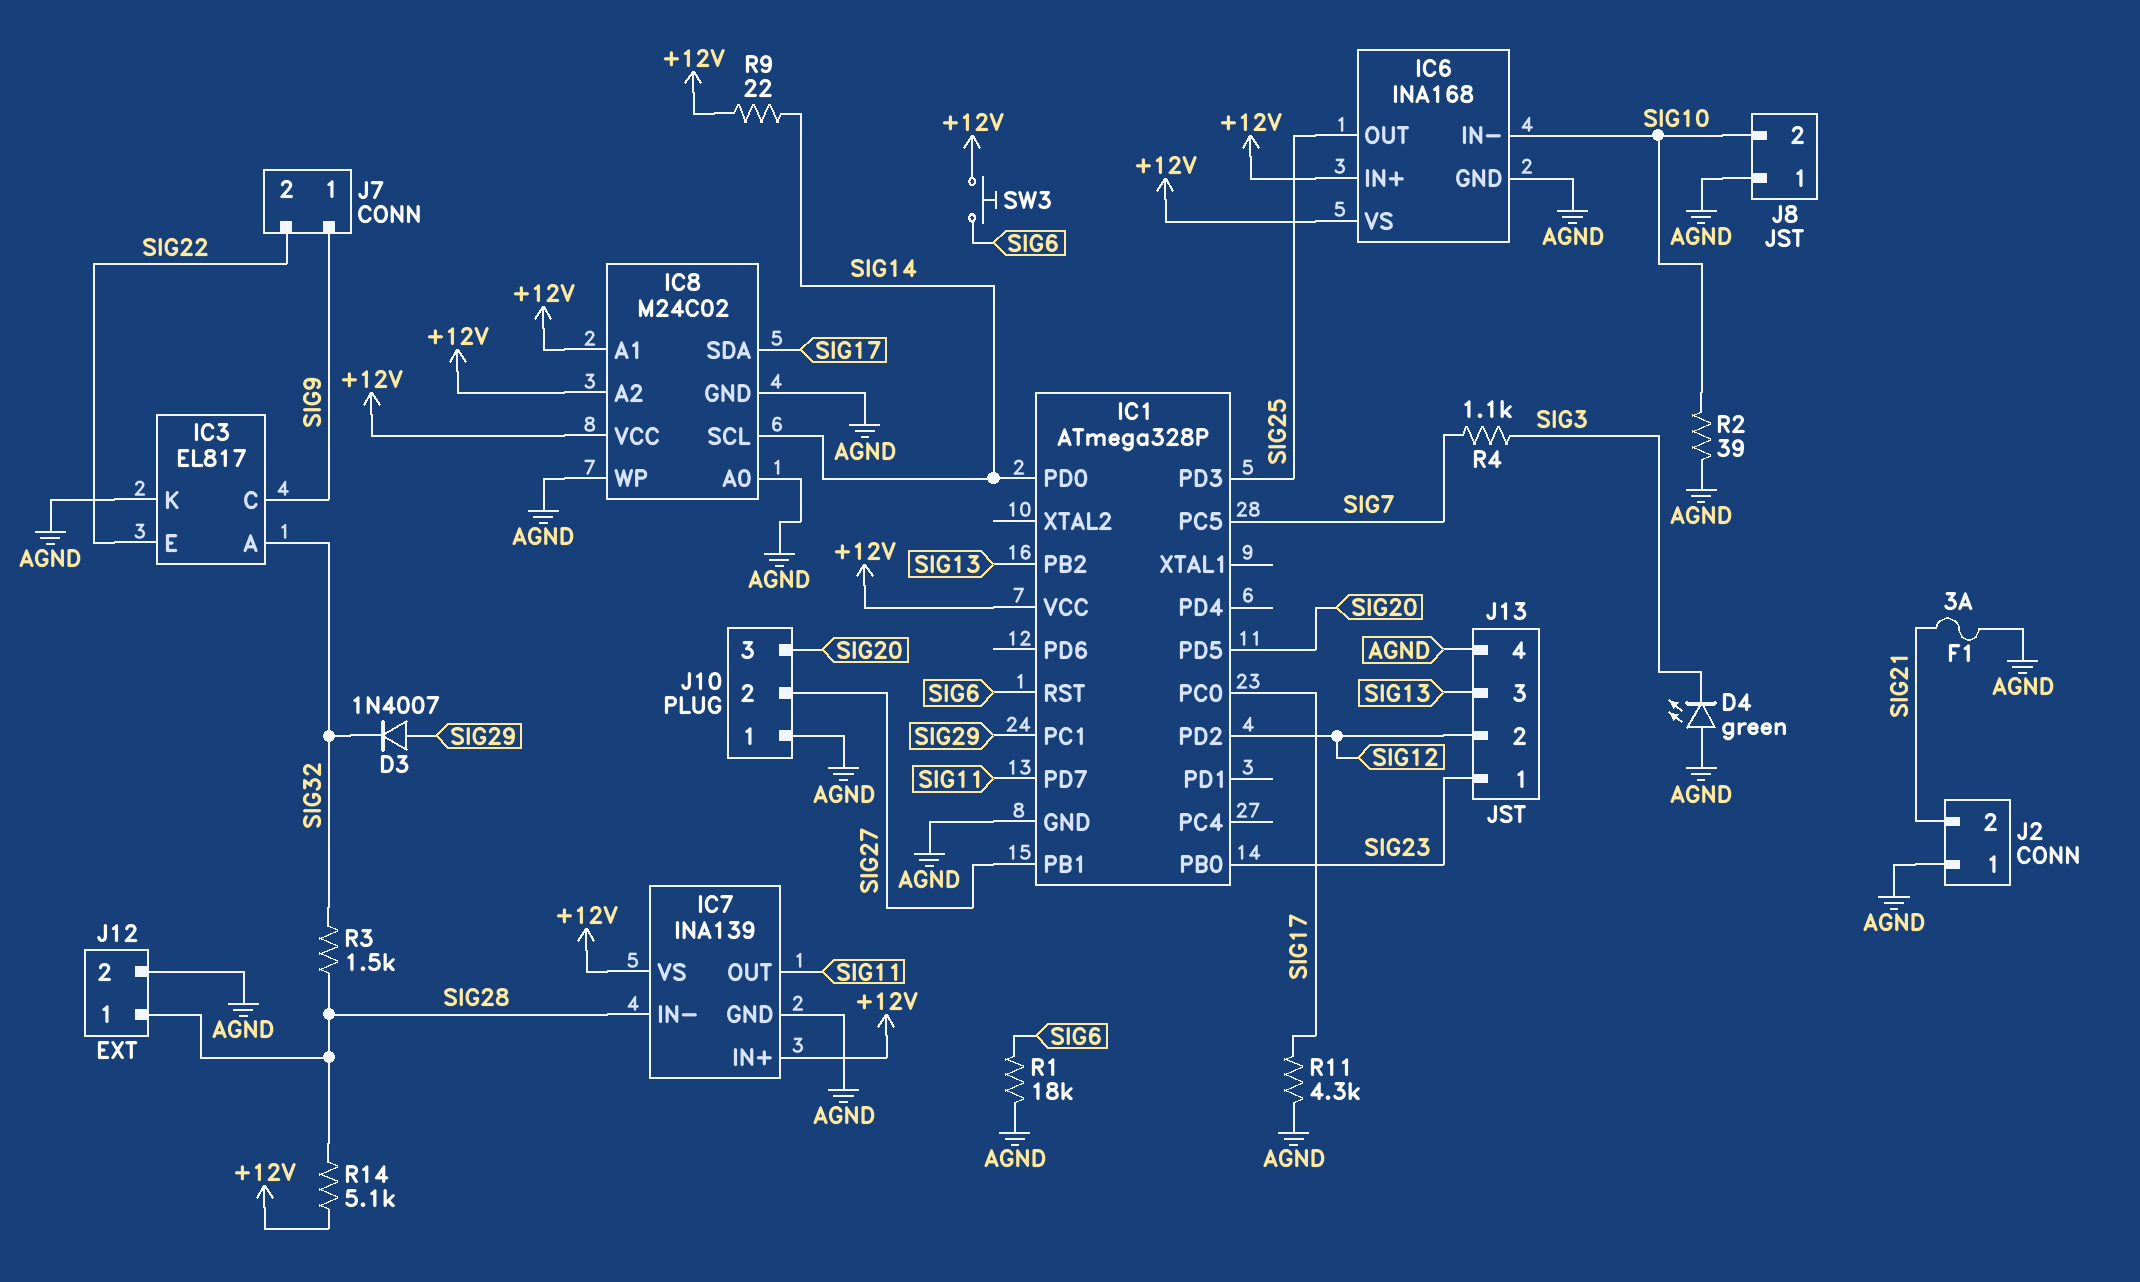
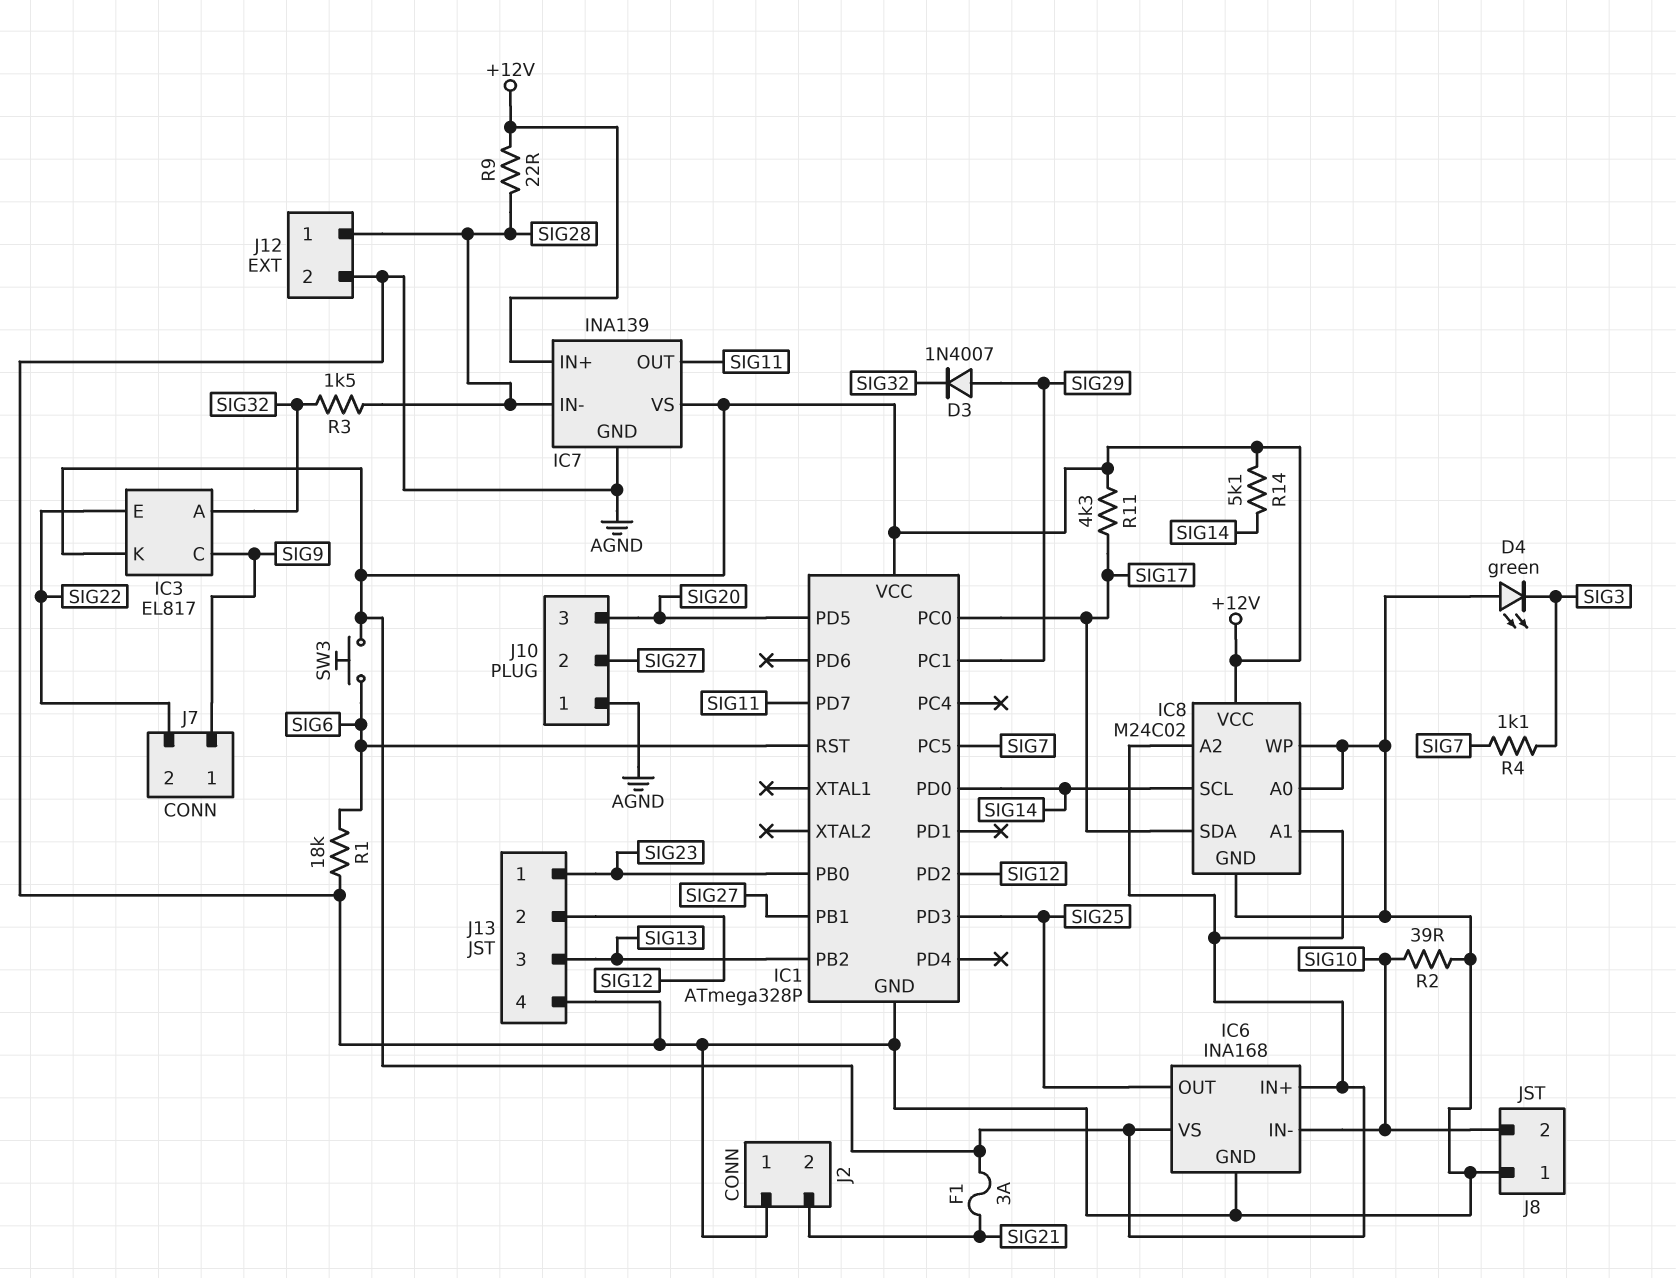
F1: 3A (AGND, SIG21) -> 3A (+12V, SIG21)
IC3 pin K: AGND -> +12V
R9: 22 (+12V, SIG14) -> 22 (+12V, SIG28)
R11: 4.3k (AGND, SIG17) -> 4.3k (+12V, SIG17)
R14: 5.1k (+12V, SIG28) -> 5.1k (+12V, SIG14)

